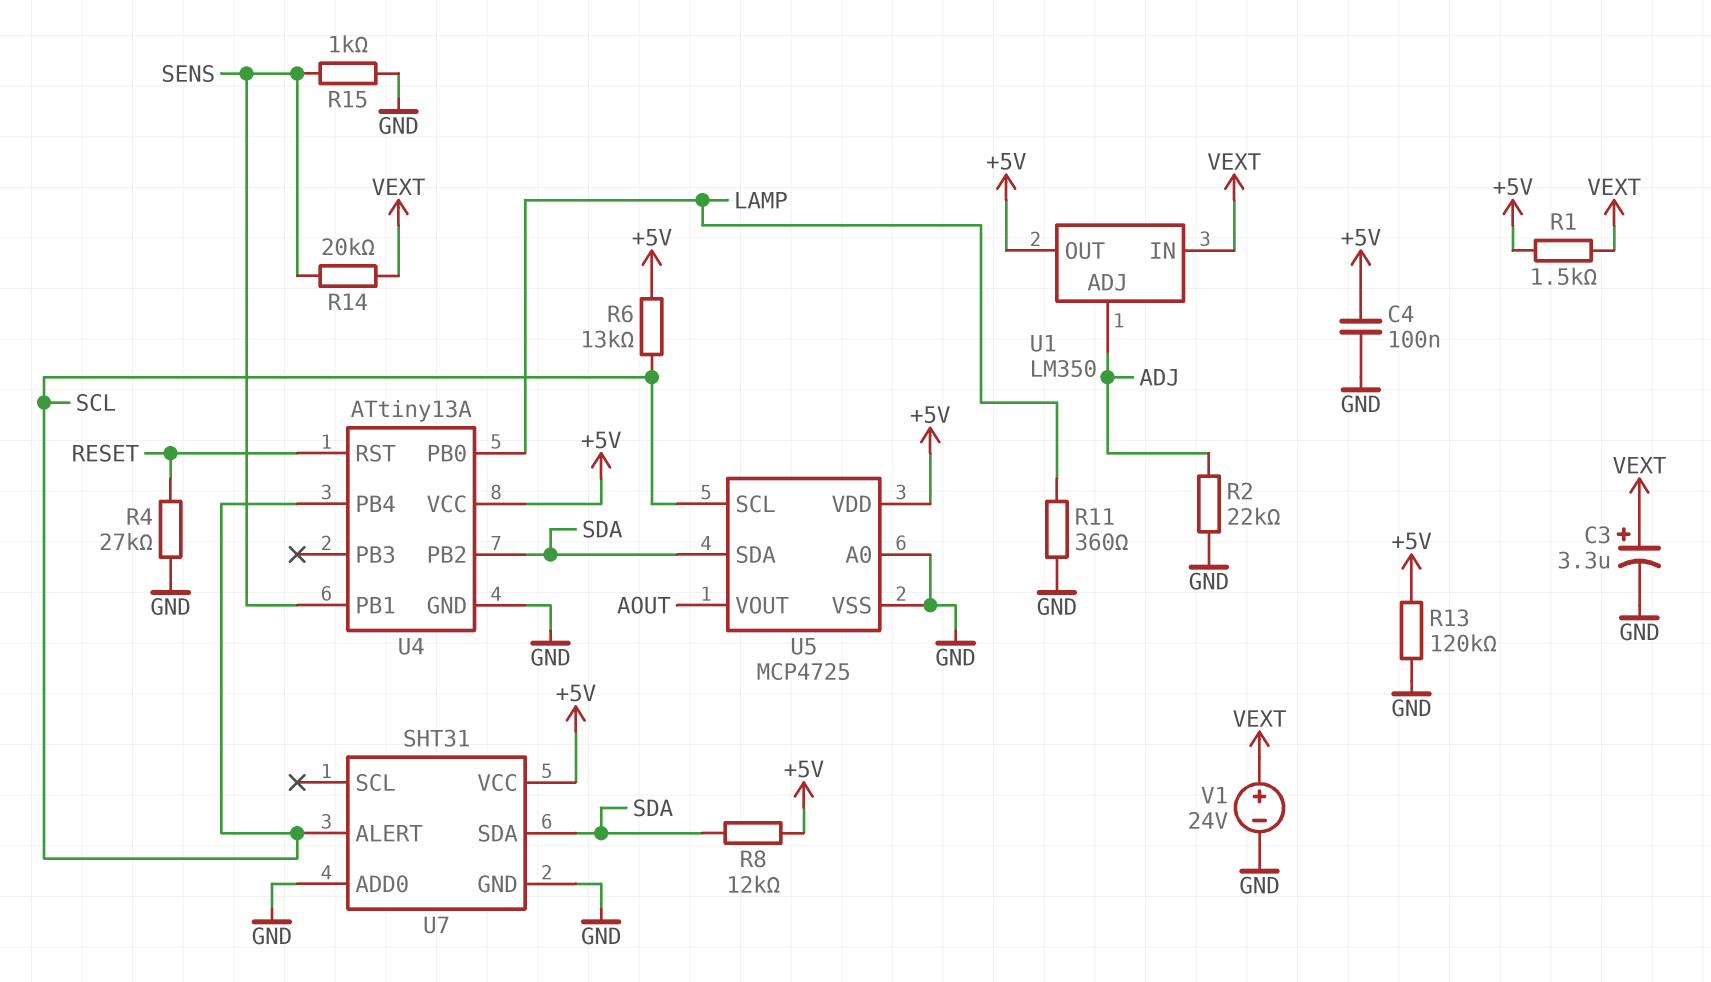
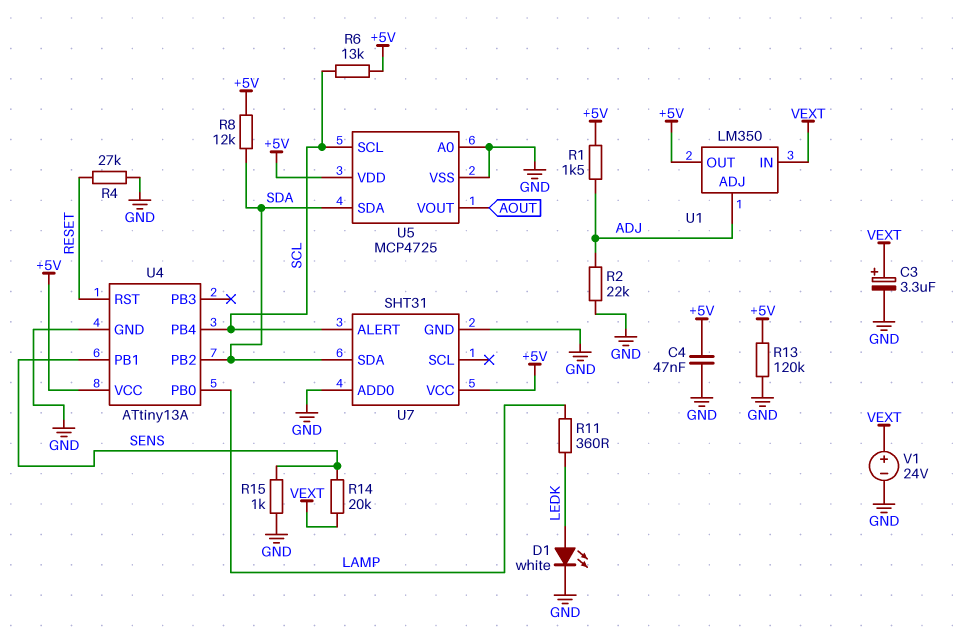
C4: 100nF (+5V, GND) -> 47nF (+5V, GND)
D1: none -> LED white (A LEDK, K GND)
R1: 1.5k (+5V, VEXT) -> 1.5k (+5V, ADJ)
R11: 360 (GND, LAMP) -> 360 (LAMP, LEDK)

